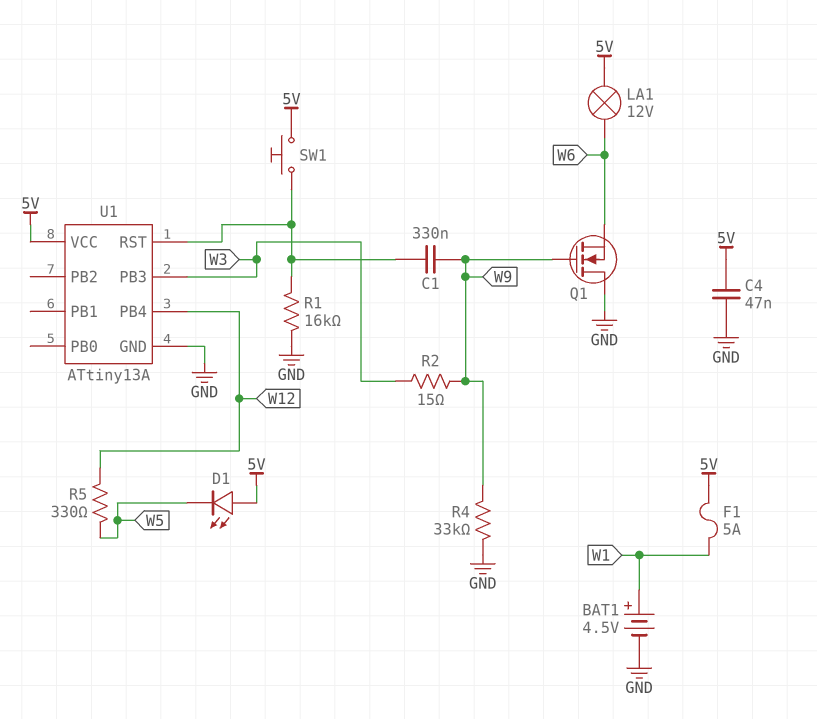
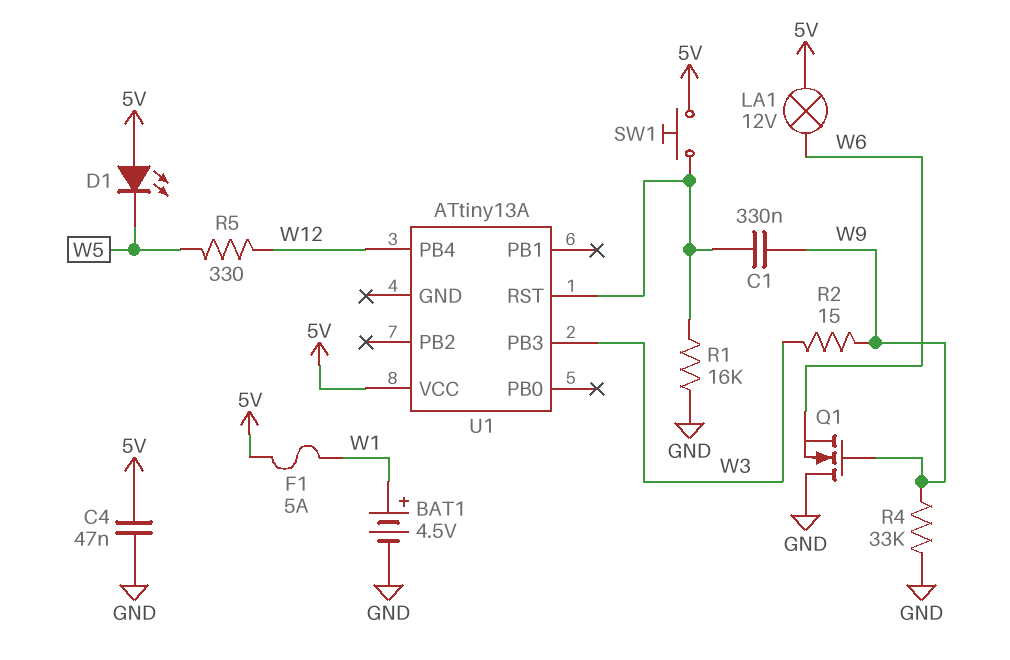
U1 pin GND: GND -> none

